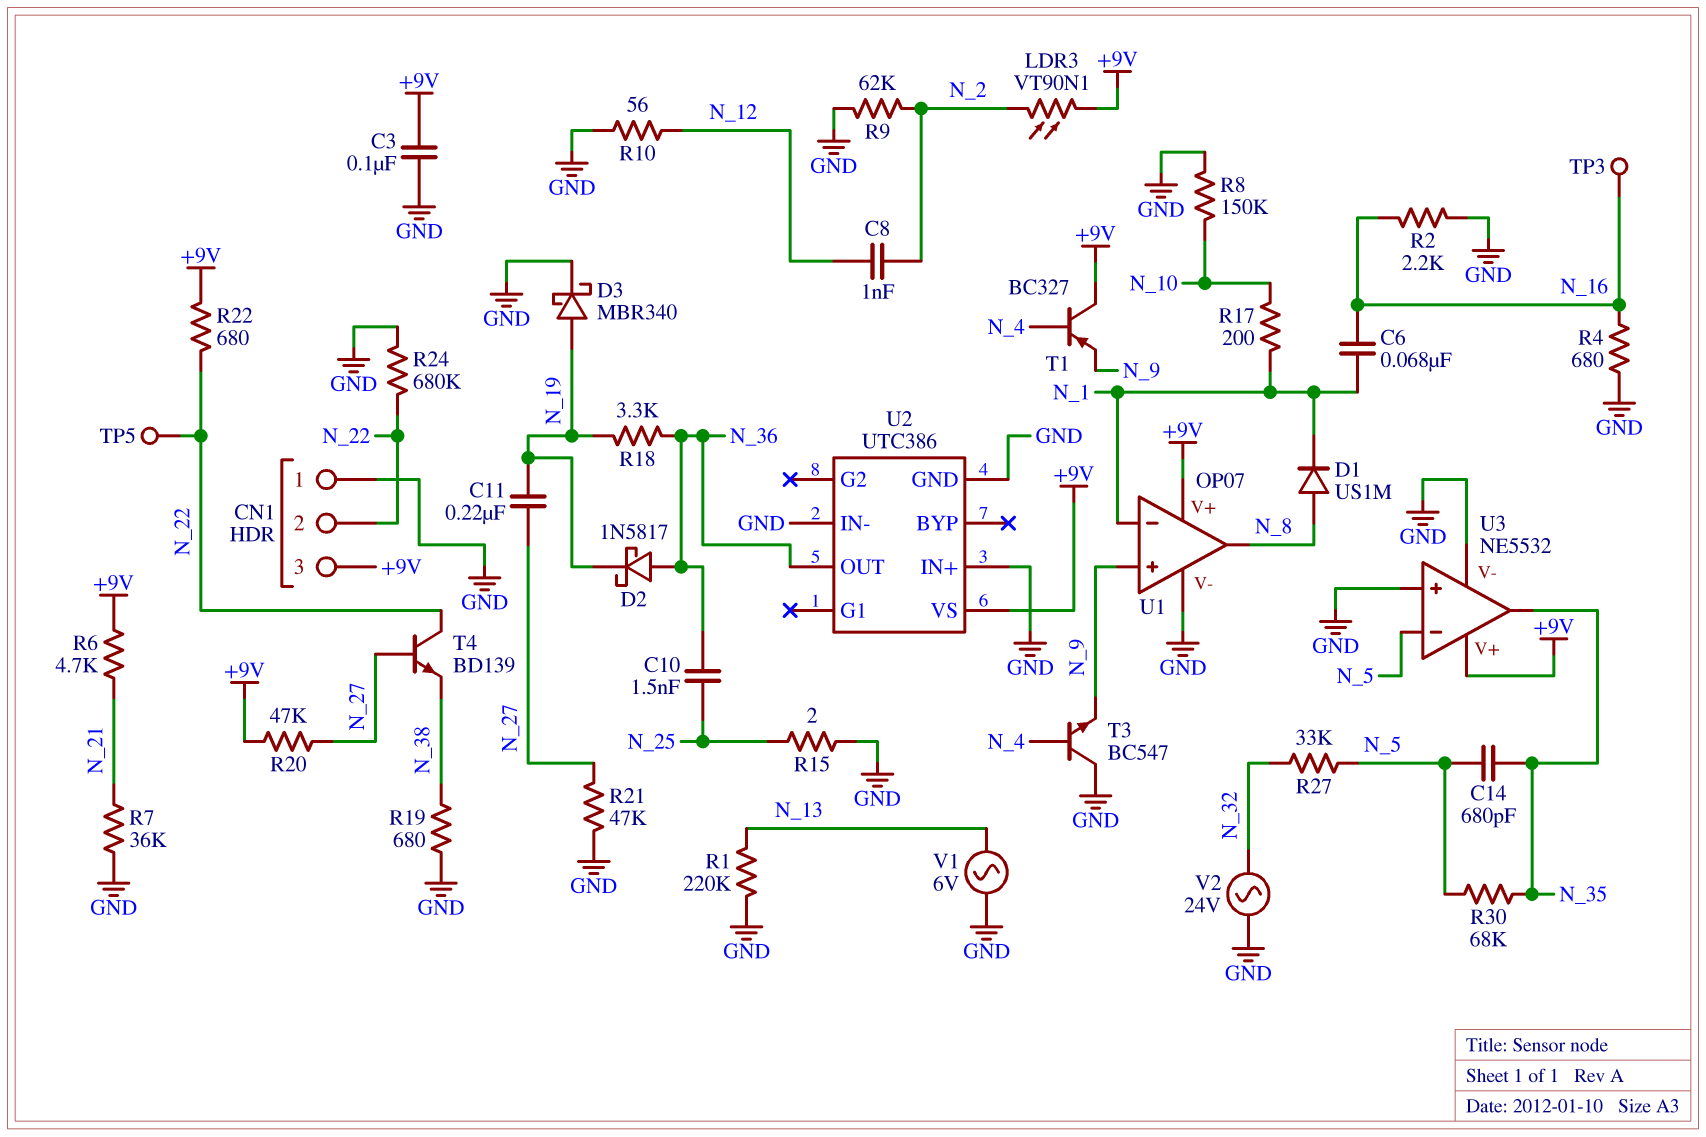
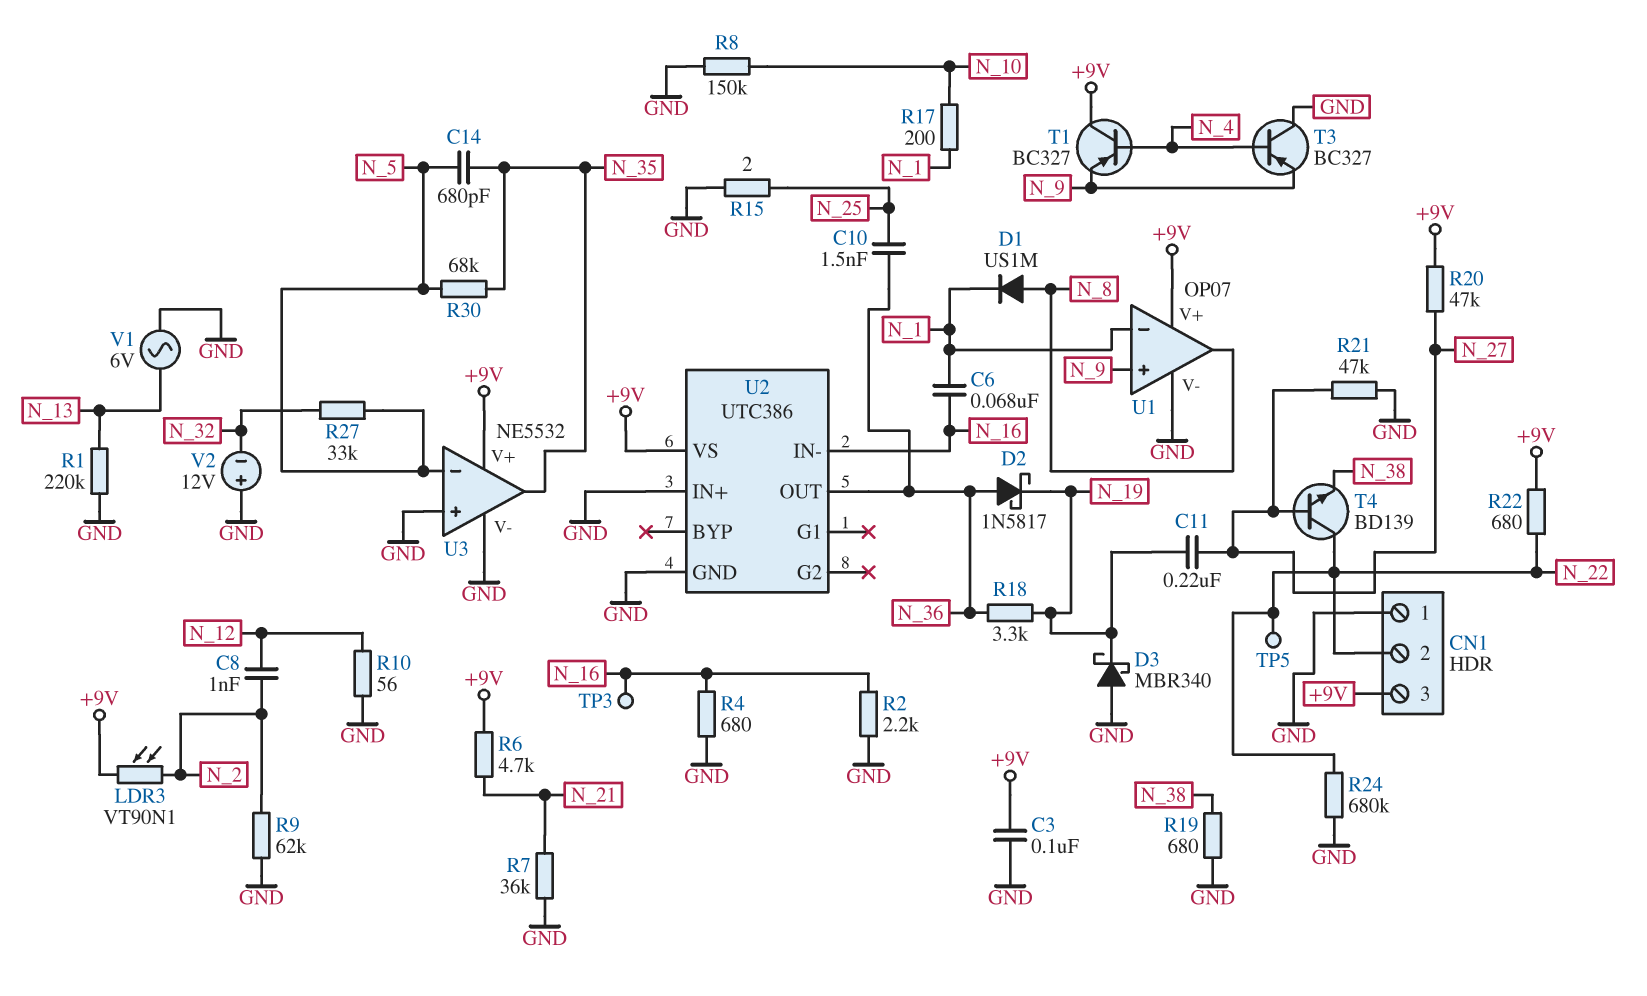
D3: schottky MBR340 (A N_19, K GND) -> schottky MBR340 (A GND, K N_19)
T3: NPN BC547 (B N_4, C GND, E N_9) -> PNP BC327 (B N_4, C GND, E N_9)
U2 pin IN-: GND -> N_16
V2: AC 24V (GND, N_32) -> 12V (plus GND, minus N_32)

